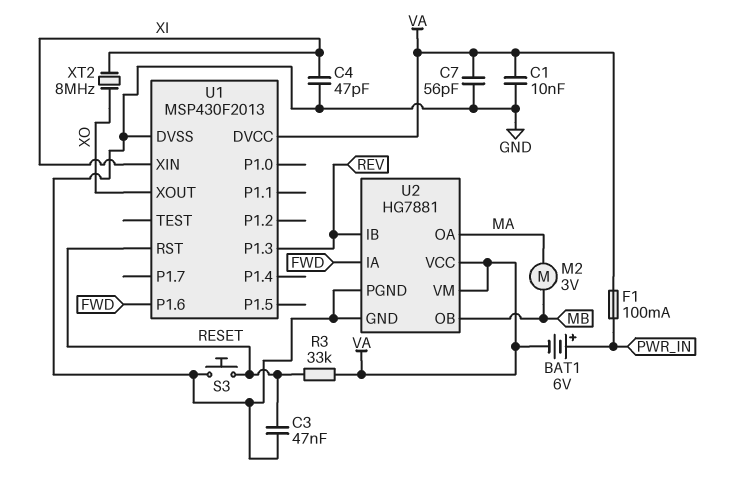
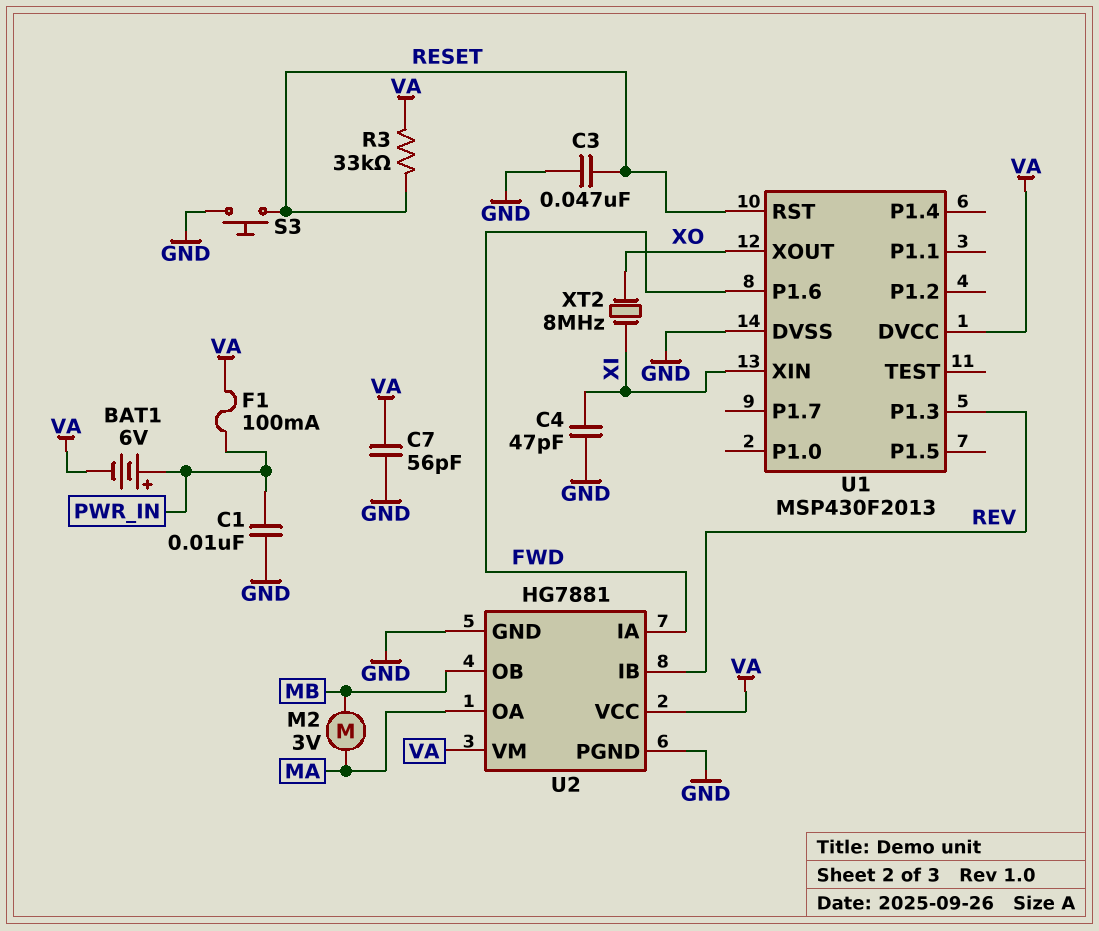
C1: 10nF (GND, VA) -> 10nF (GND, PWR_IN)

